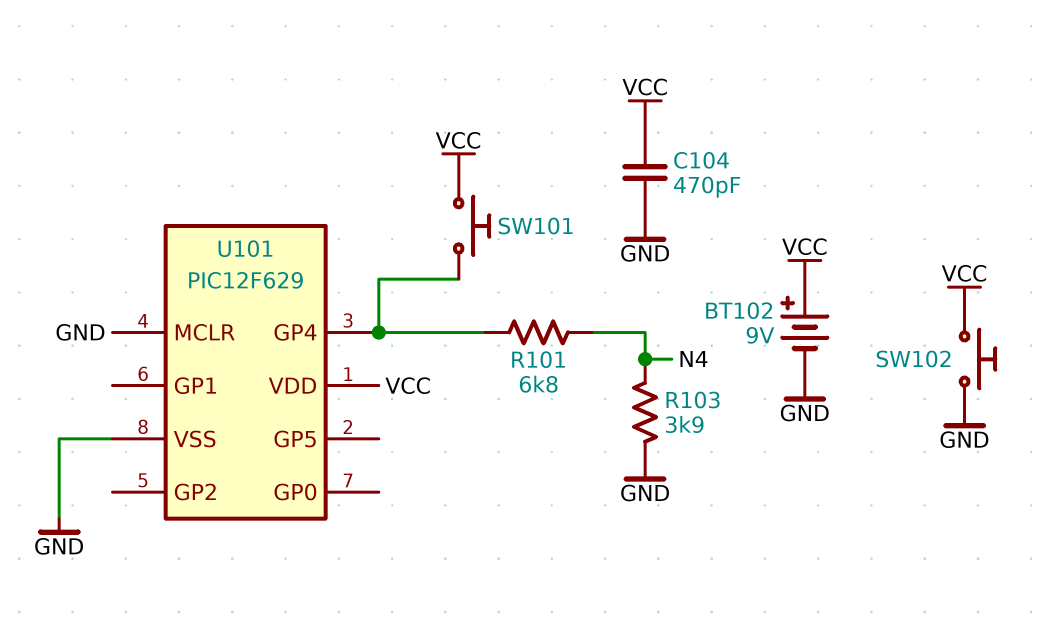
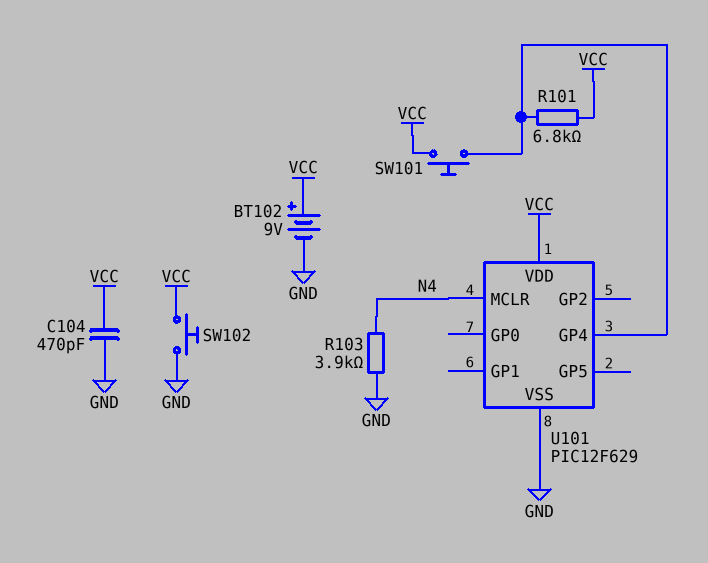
R101: 6.8k (N4, U101/GP4) -> 6.8k (U101/GP4, VCC)
U101 pin MCLR: GND -> N4

